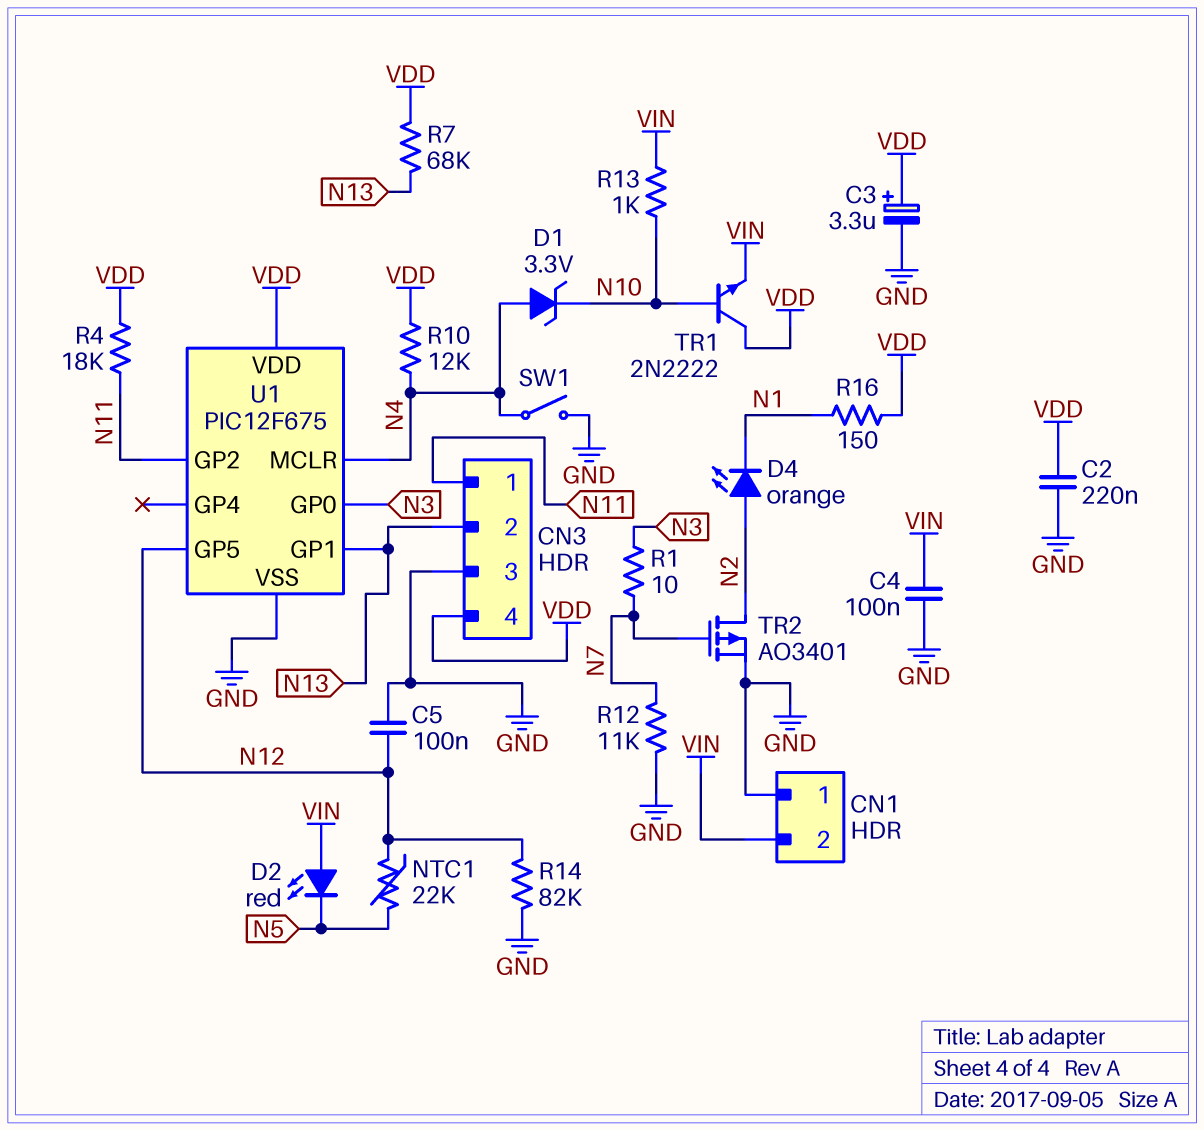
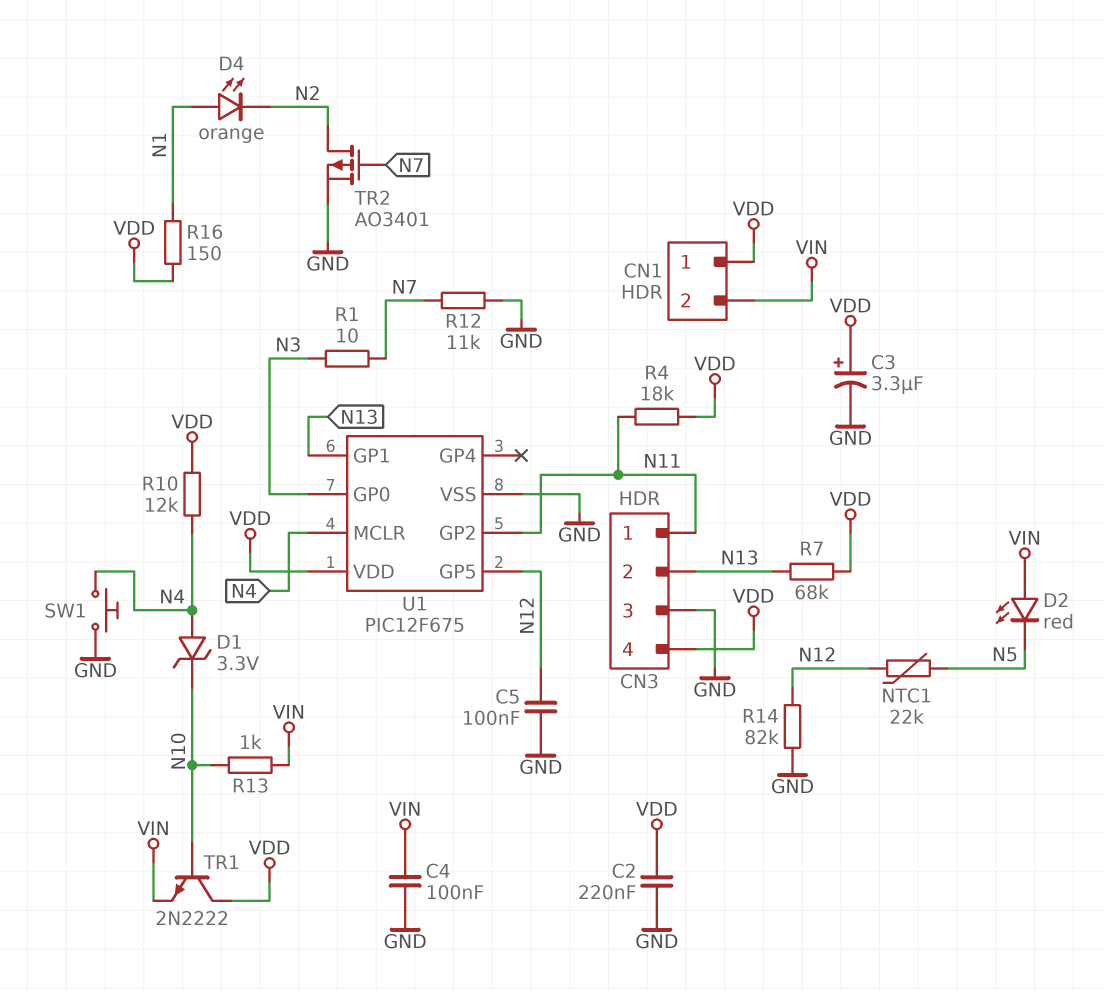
CN1 pin 1: GND -> VDD
D4: LED orange (A N2, K N1) -> LED orange (A N1, K N2)
SW1: switch (GND, N4) -> button (GND, N4)

